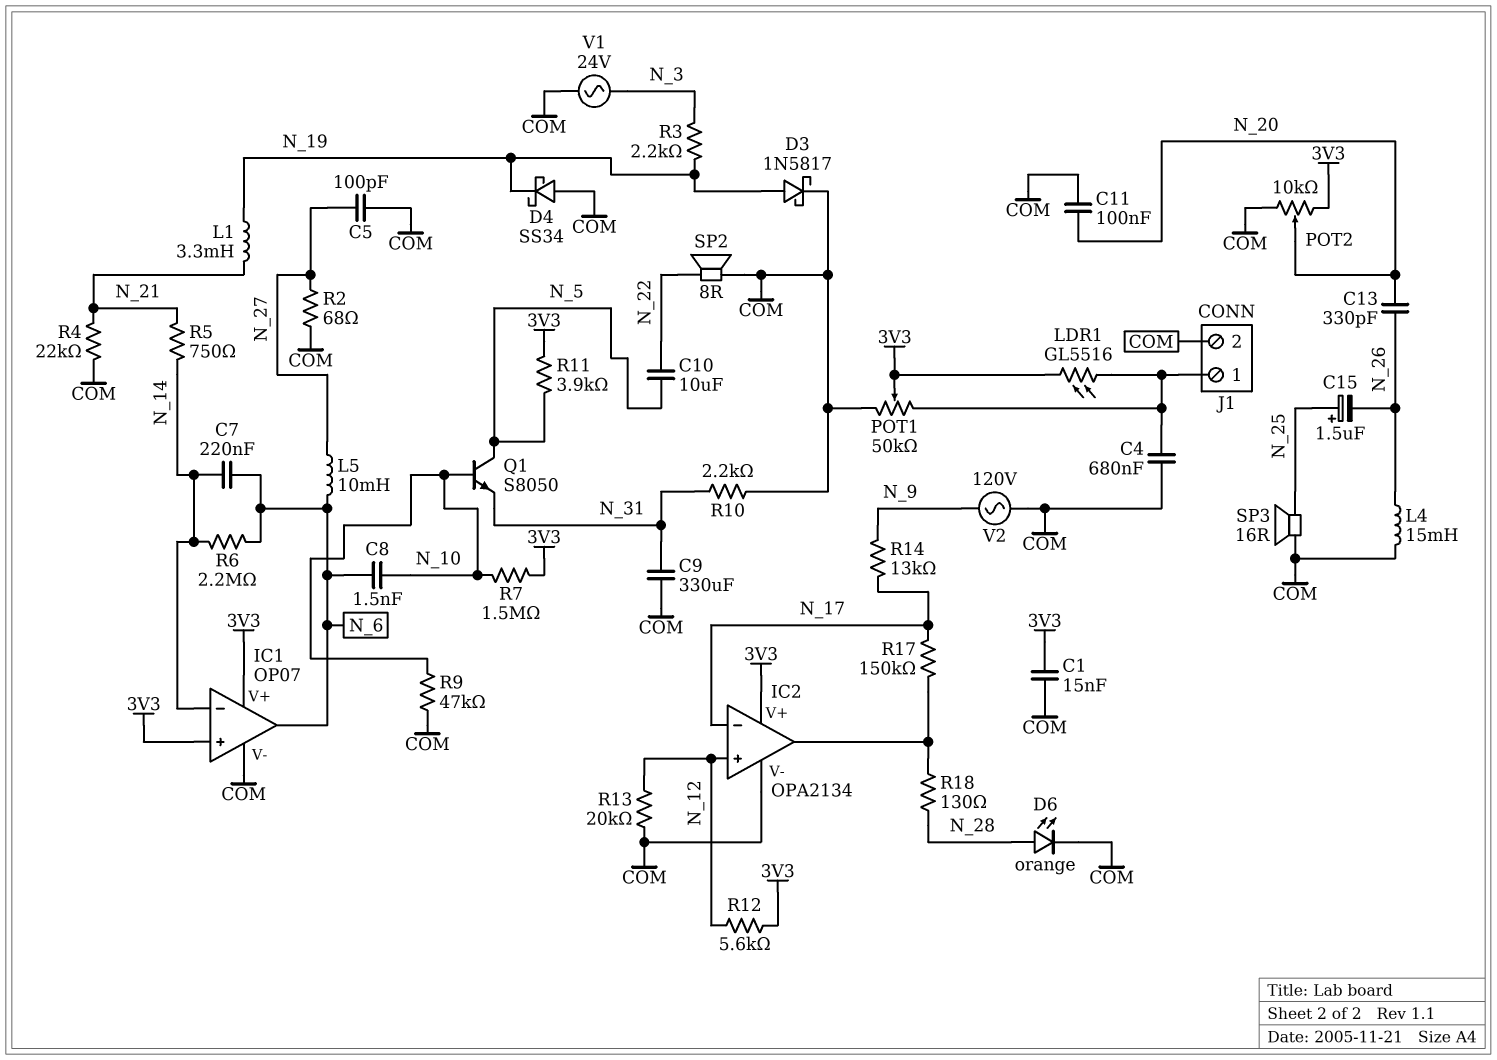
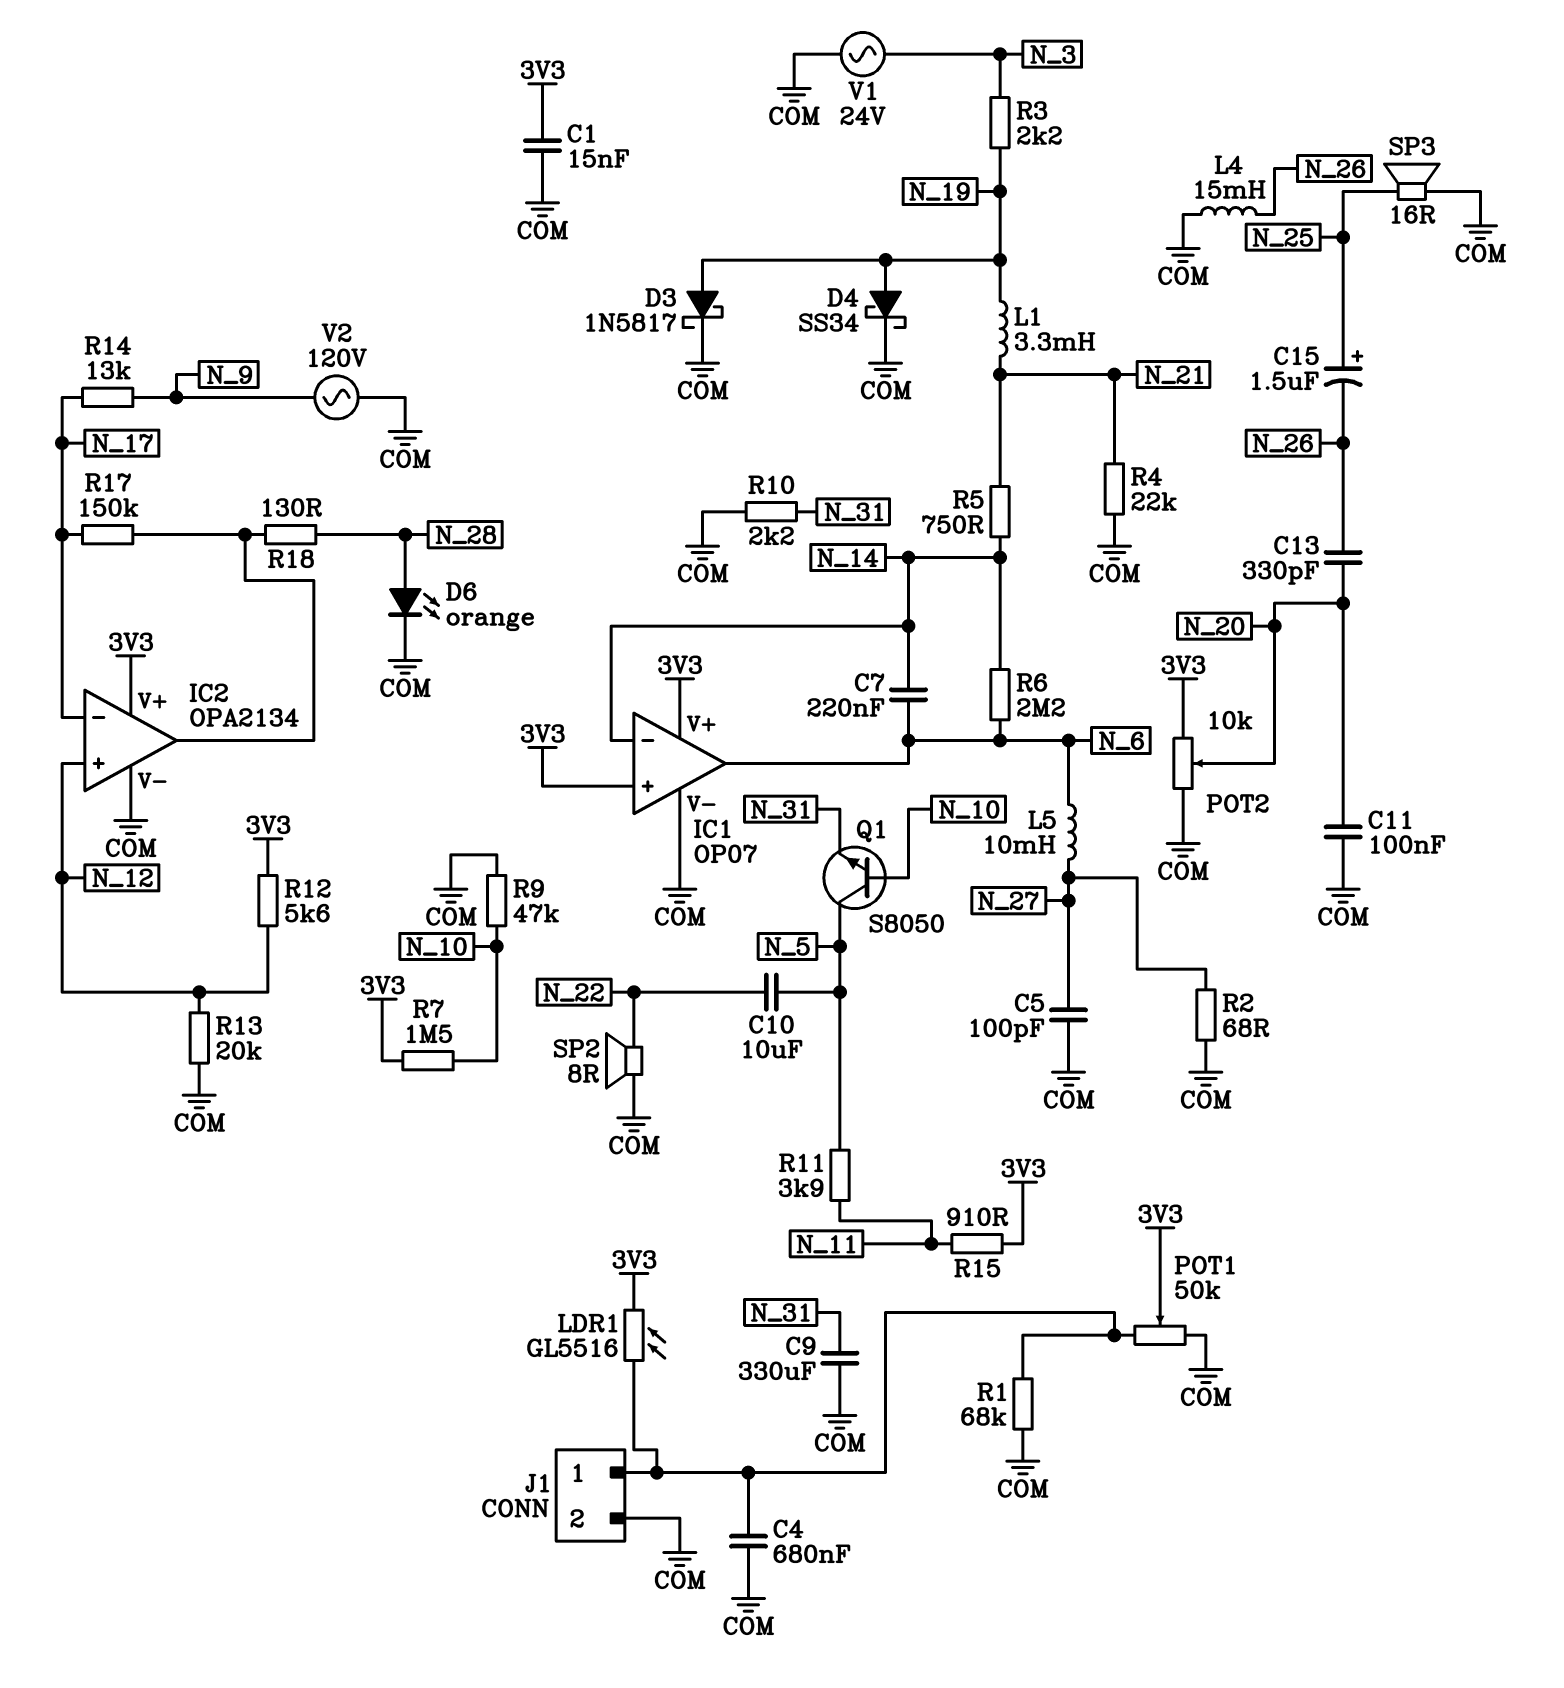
C8: 1.5nF (N_6, N_10) -> none
D4: schottky SS34 (A COM, K N_19) -> schottky SS34 (A N_19, K COM)
R1: none -> 68k (COM, J1/1)
R11: 3.9k (3V3, N_5) -> 3.9k (N_5, N_11)
R15: none -> 910 (3V3, N_11)

